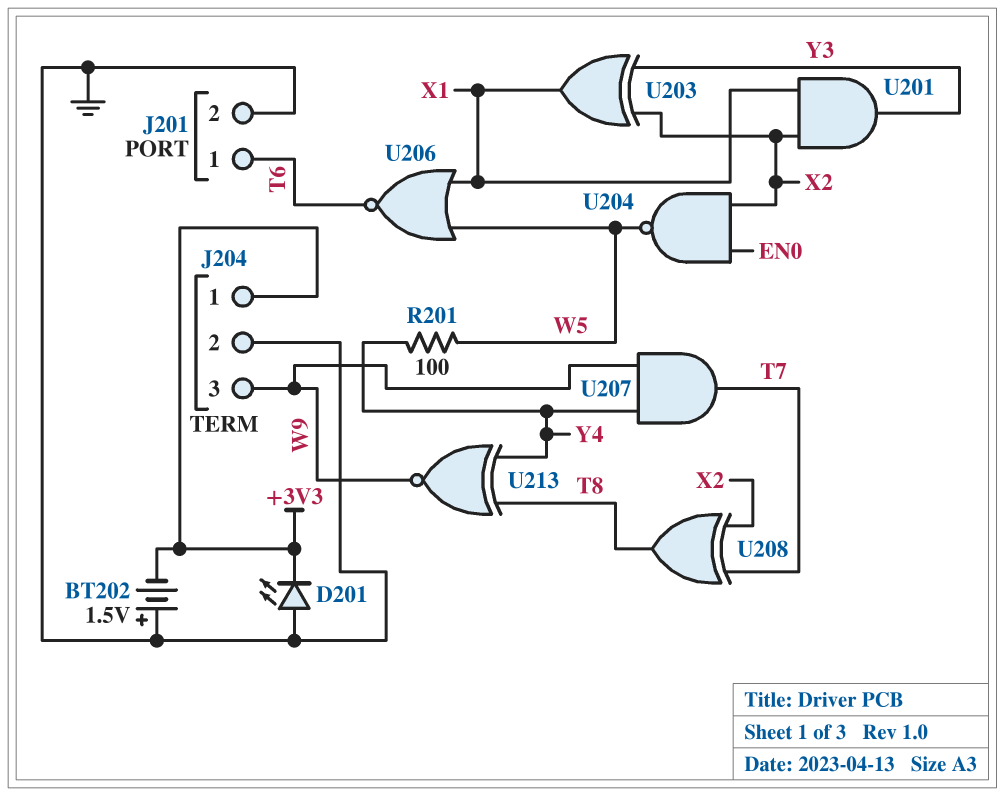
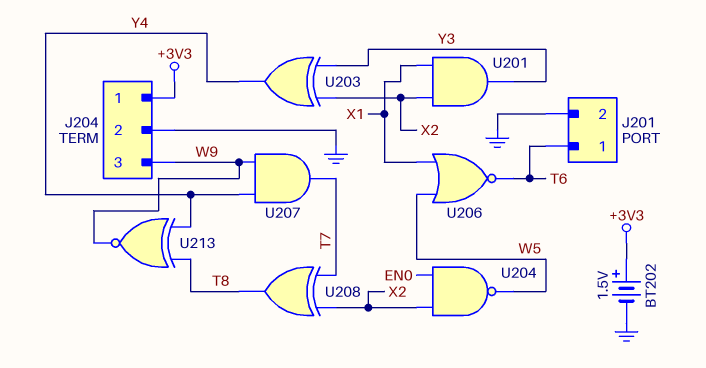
BT202: 1.5V (plus GND, minus +3V3) -> 1.5V (plus +3V3, minus GND)
D201: LED (A GND, K +3V3) -> none
R201: 100 (W5, Y4) -> none
U203: XOR (in X2, in Y3, out X1) -> XOR (in X2, in Y3, out Y4)

